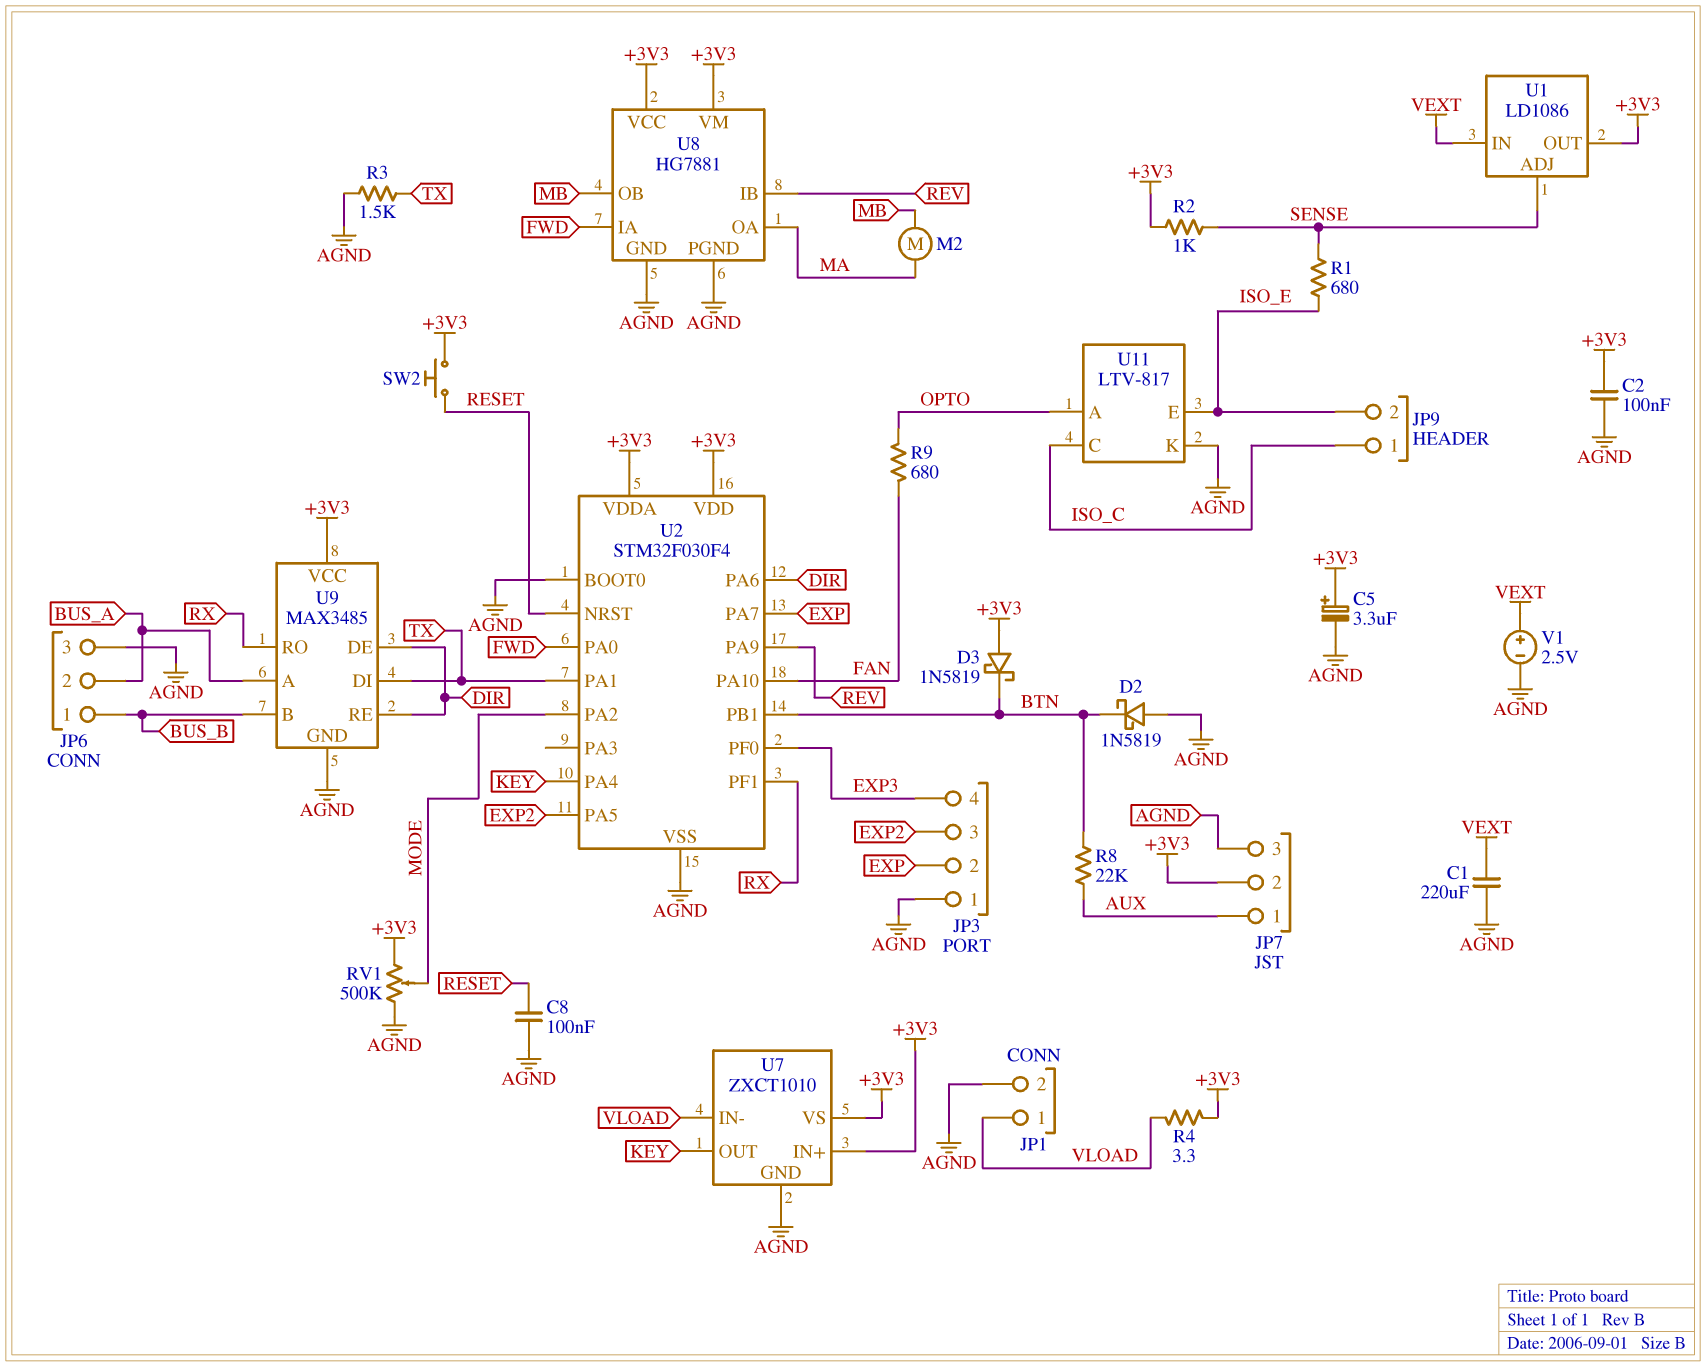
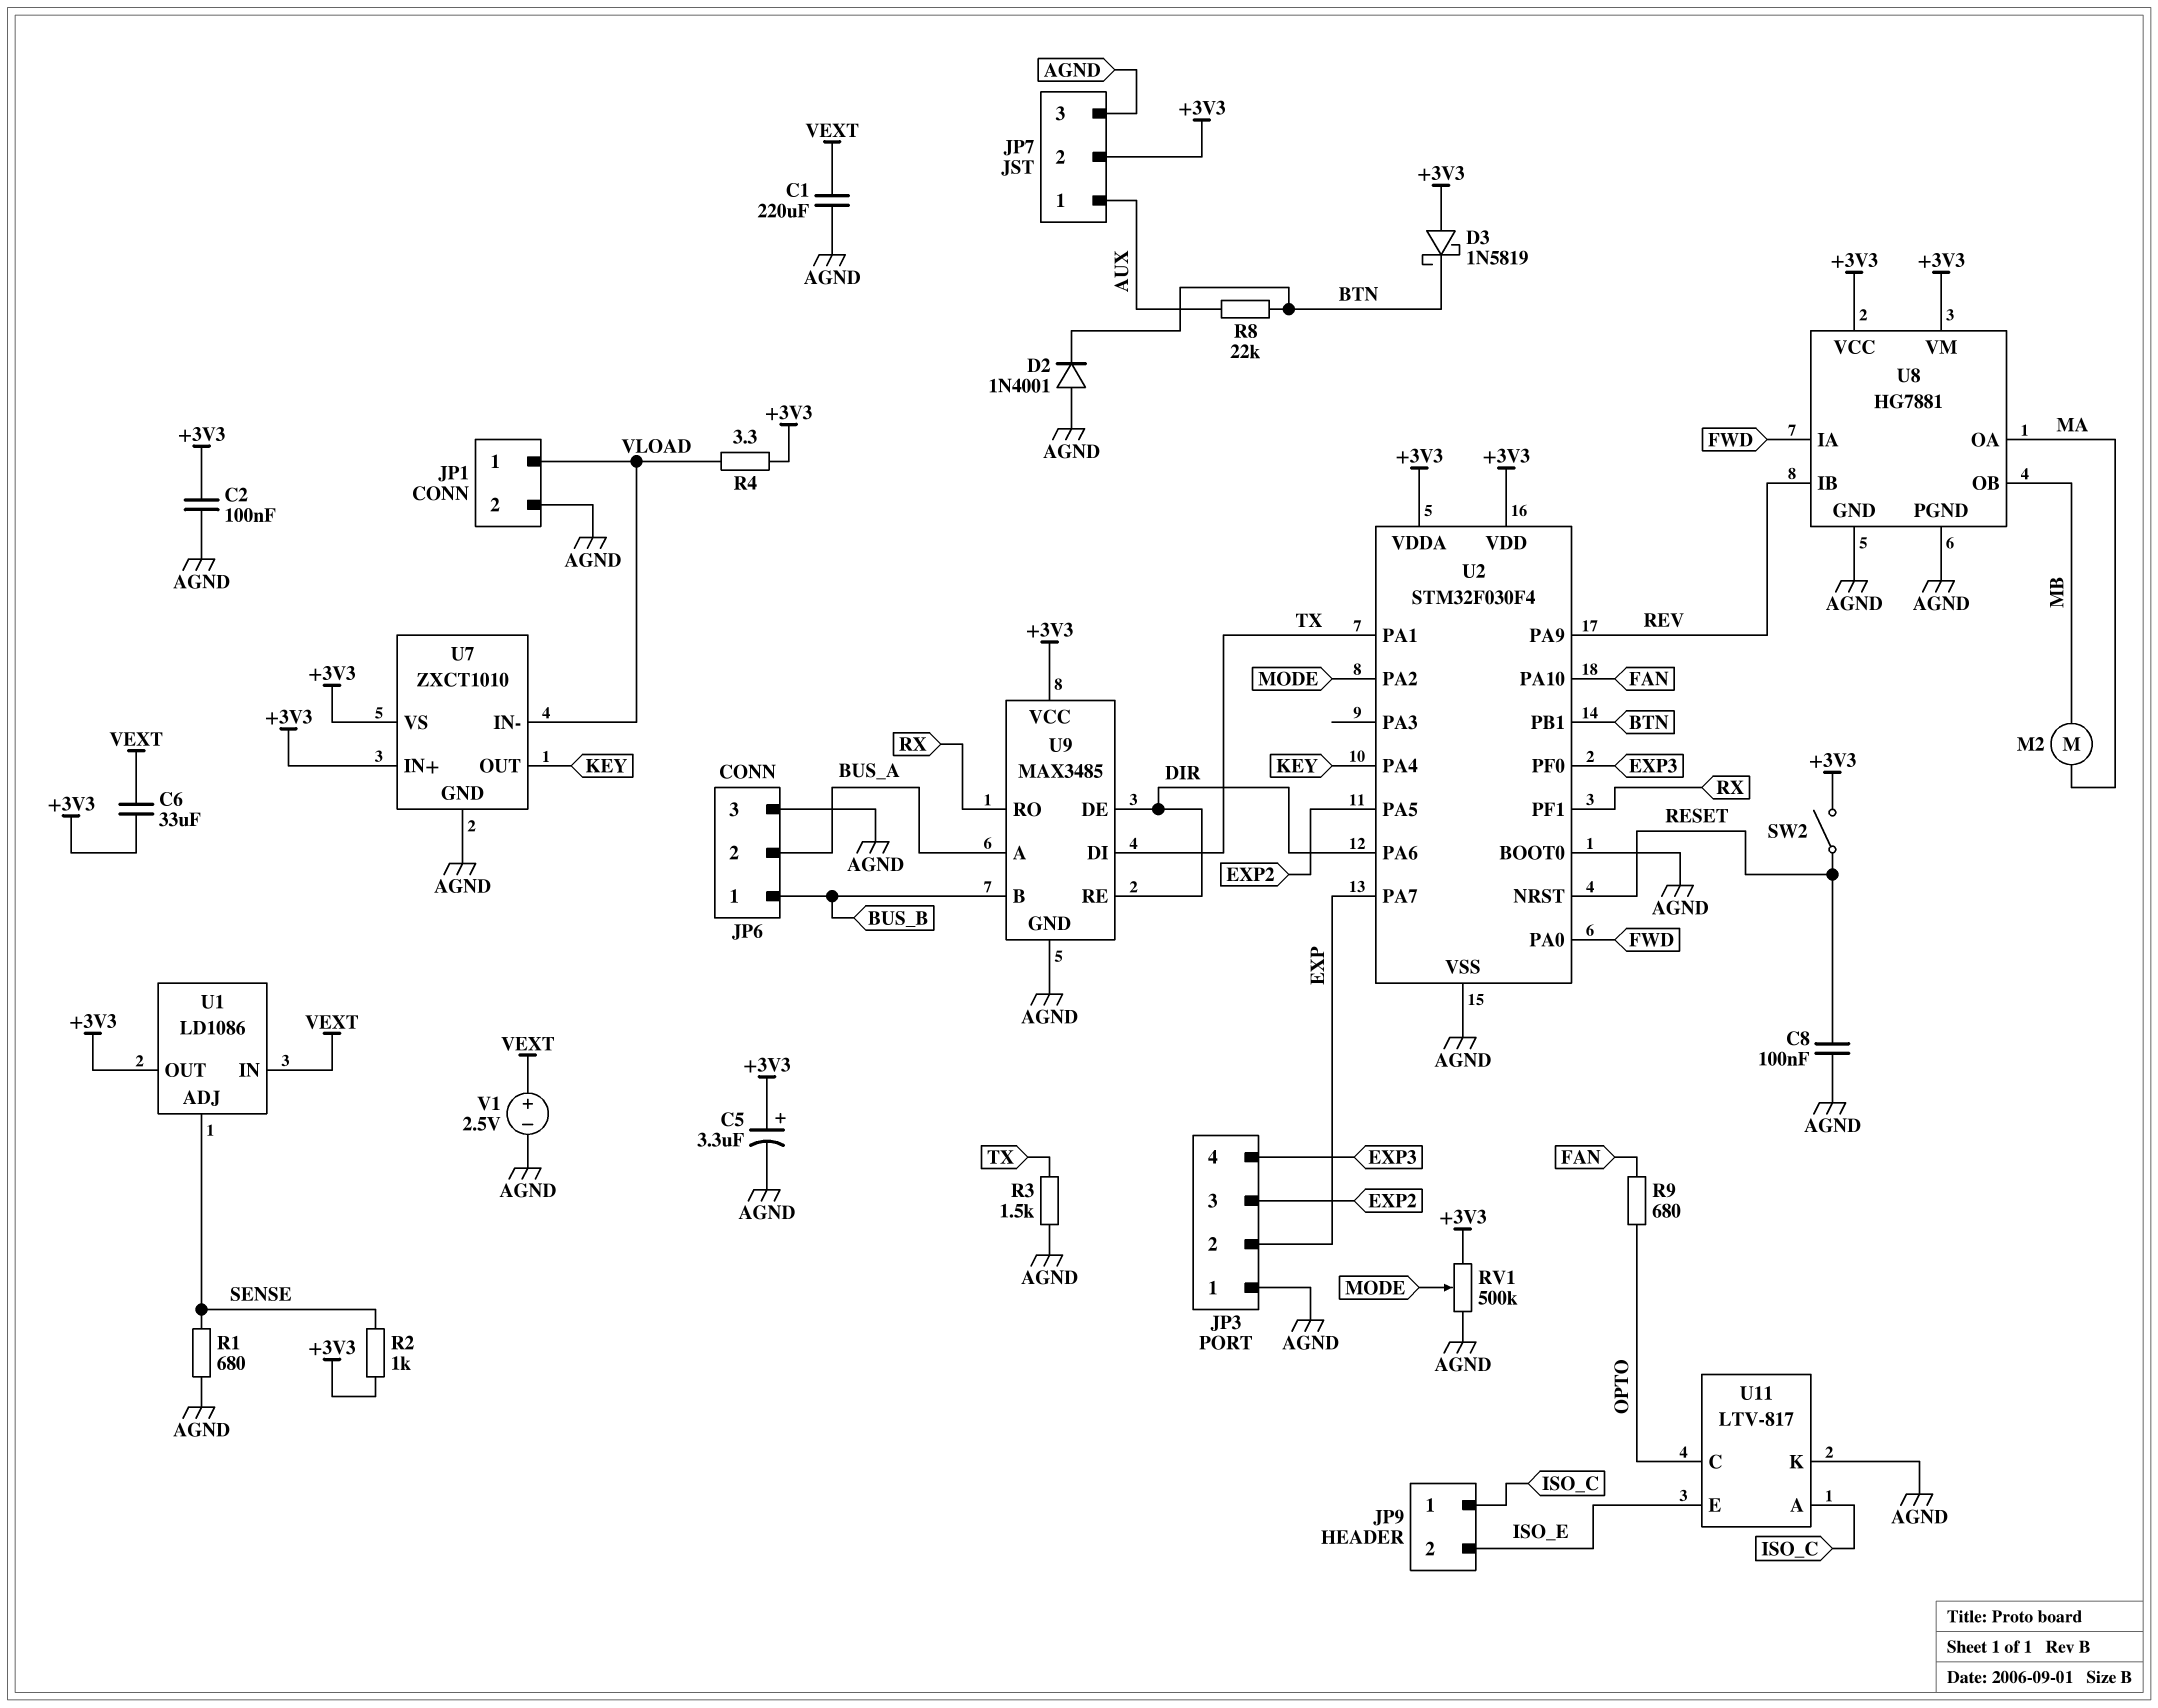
C6: none -> 33uF (+3V3, VEXT)
D2: schottky 1N5819 (A AGND, K BTN) -> diode 1N4001 (A AGND, K BTN)
R1: 680 (ISO_E, SENSE) -> 680 (AGND, SENSE)
SW2: button (+3V3, RESET) -> switch (+3V3, RESET)
U11 pin A: OPTO -> ISO_C
U11 pin C: ISO_C -> OPTO

